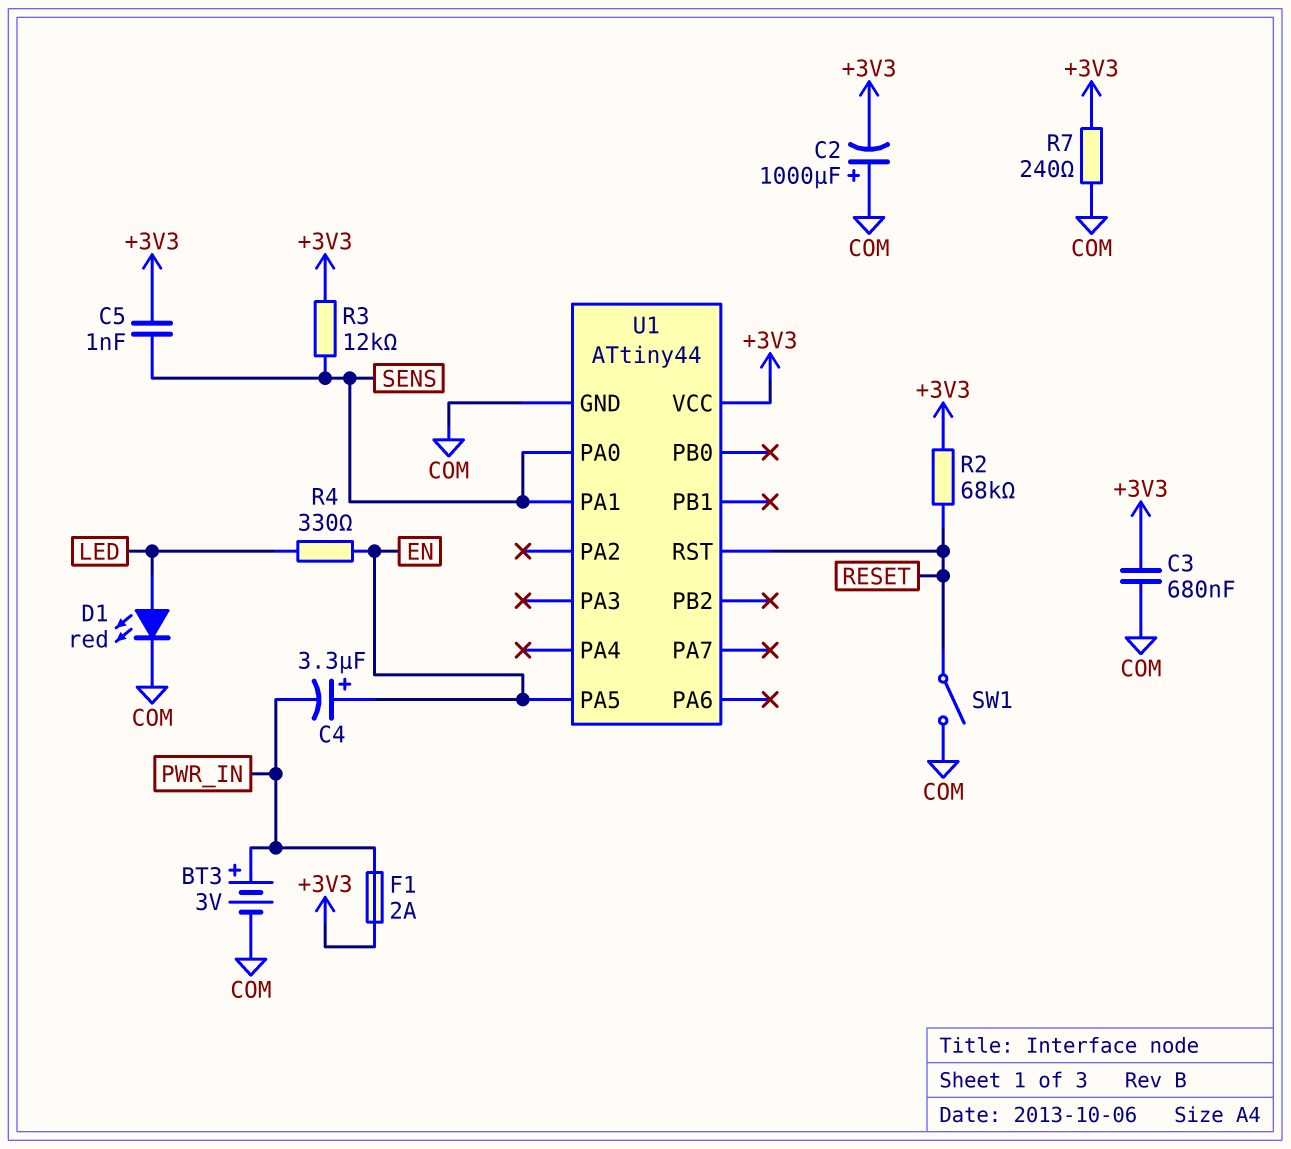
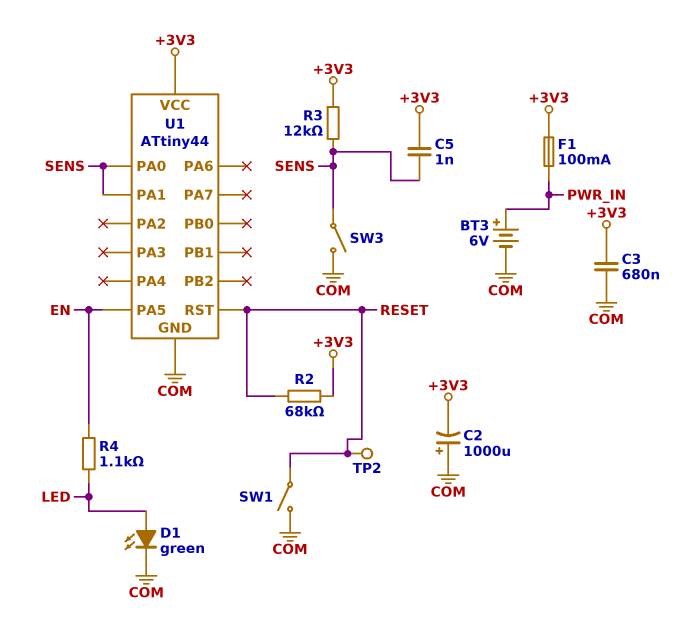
BT3: 3V (plus PWR_IN, minus COM) -> 6V (plus PWR_IN, minus COM)
C4: 3.3uF (plus EN, minus PWR_IN) -> none
D1: LED red (A LED, K COM) -> LED green (A LED, K COM)
F1: 2A (+3V3, PWR_IN) -> 100mA (+3V3, PWR_IN)
R4: 330 (EN, LED) -> 1.1k (EN, LED)
R7: 240 (+3V3, COM) -> none
SW3: none -> switch (COM, SENS)
TP2: none -> test point (RESET)

